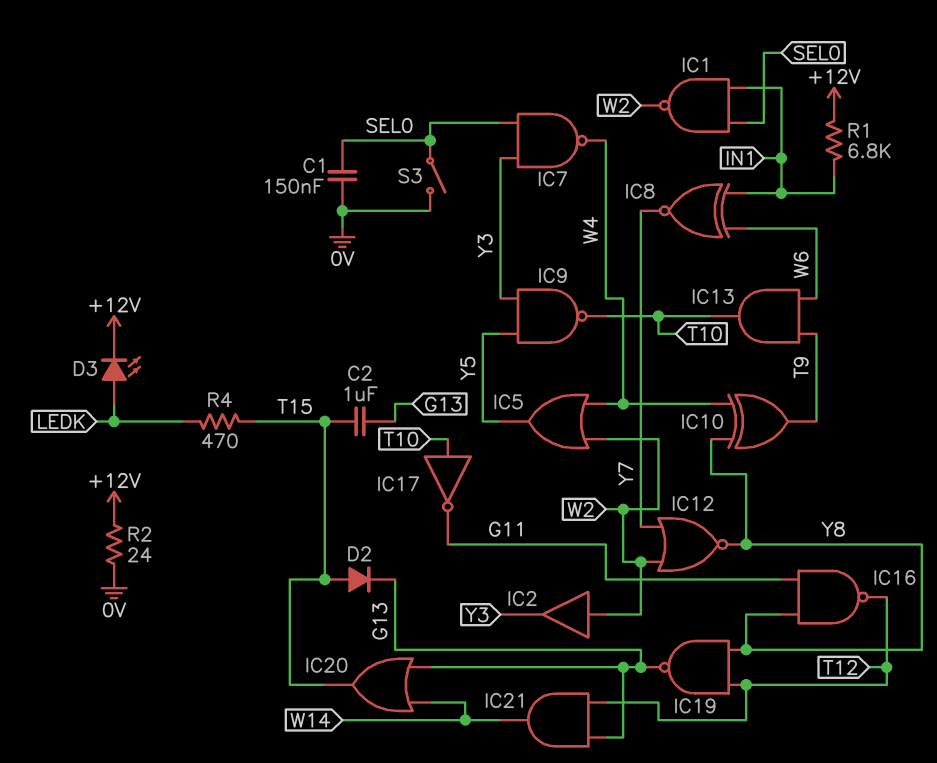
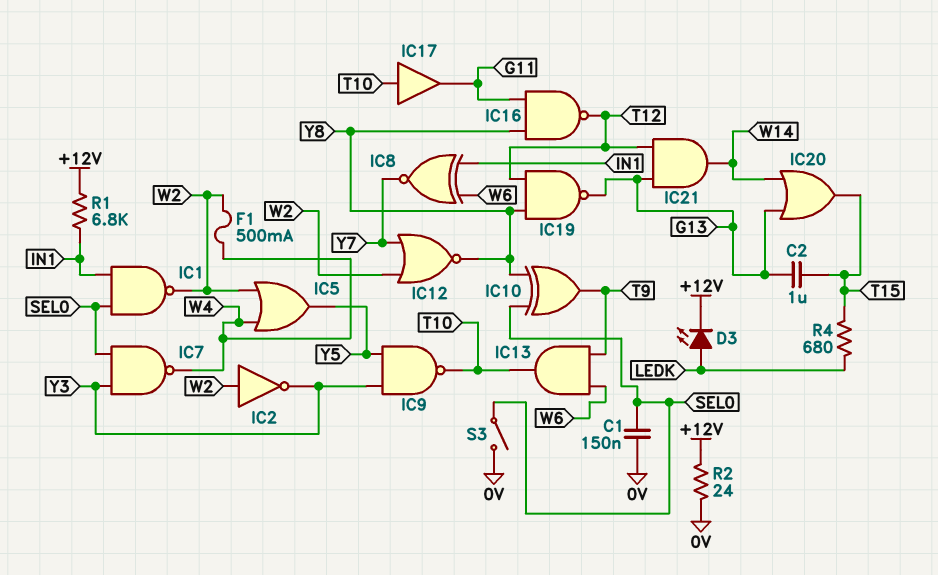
D2: diode (A T15, K G13) -> none
F1: none -> 500mA (W2, W4)
IC2: buffer (in W2, out Y3) -> NOT (in W2, out Y3)
IC10: XOR (in W4, in Y8, out T9) -> XOR (in SEL0, in Y8, out T9)
IC17: NOT (in T10, out G11) -> buffer (in T10, out G11)
R4: 470 (LEDK, T15) -> 680 (LEDK, T15)

